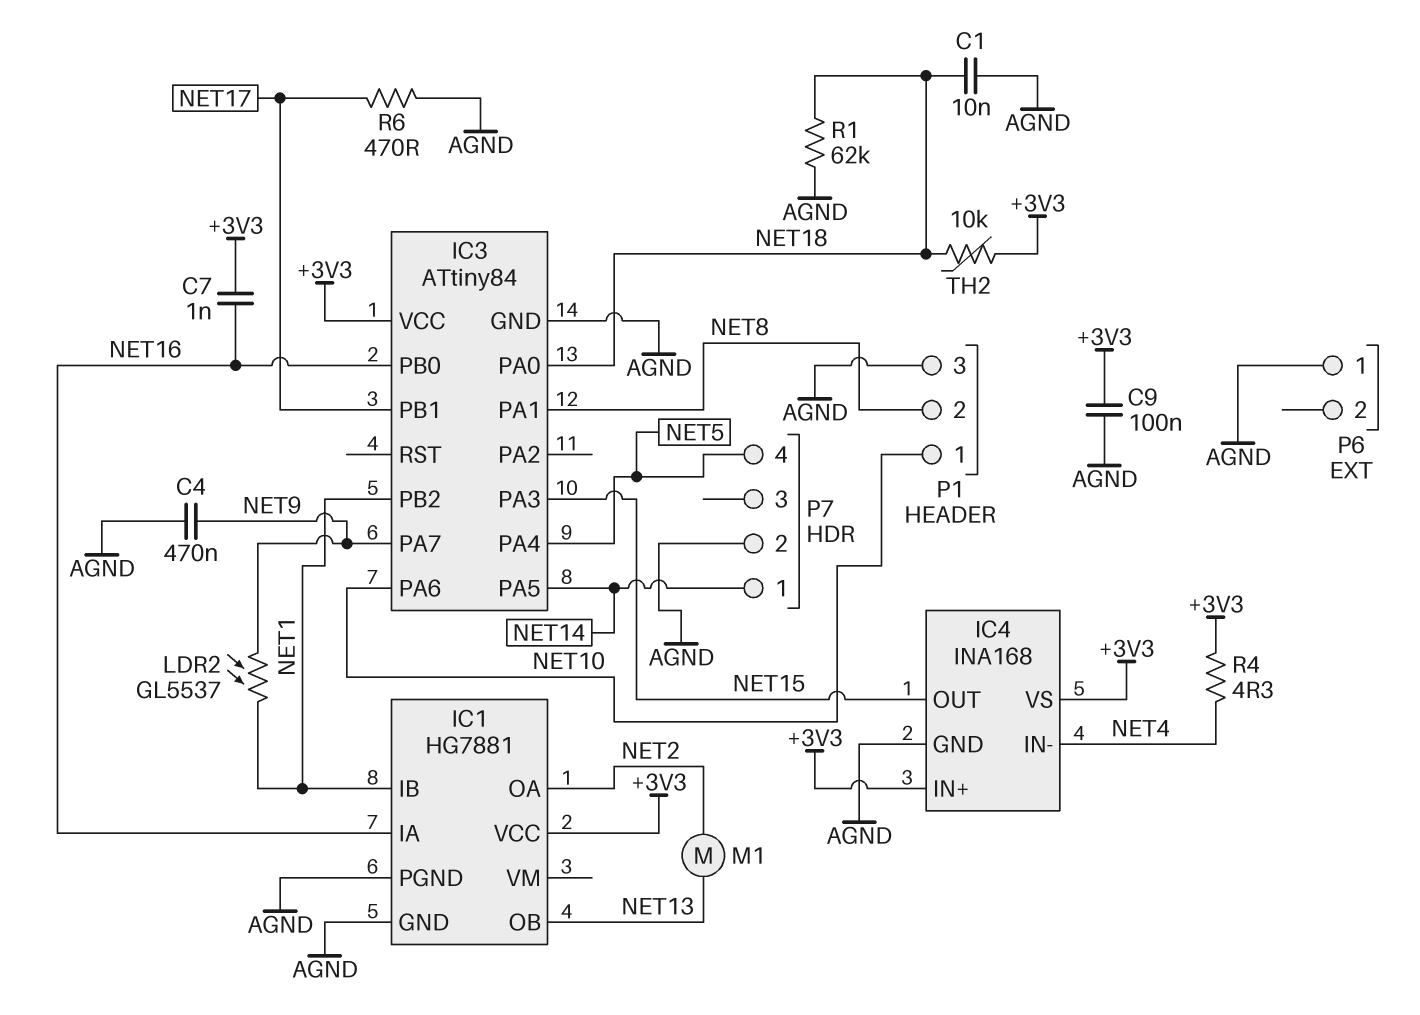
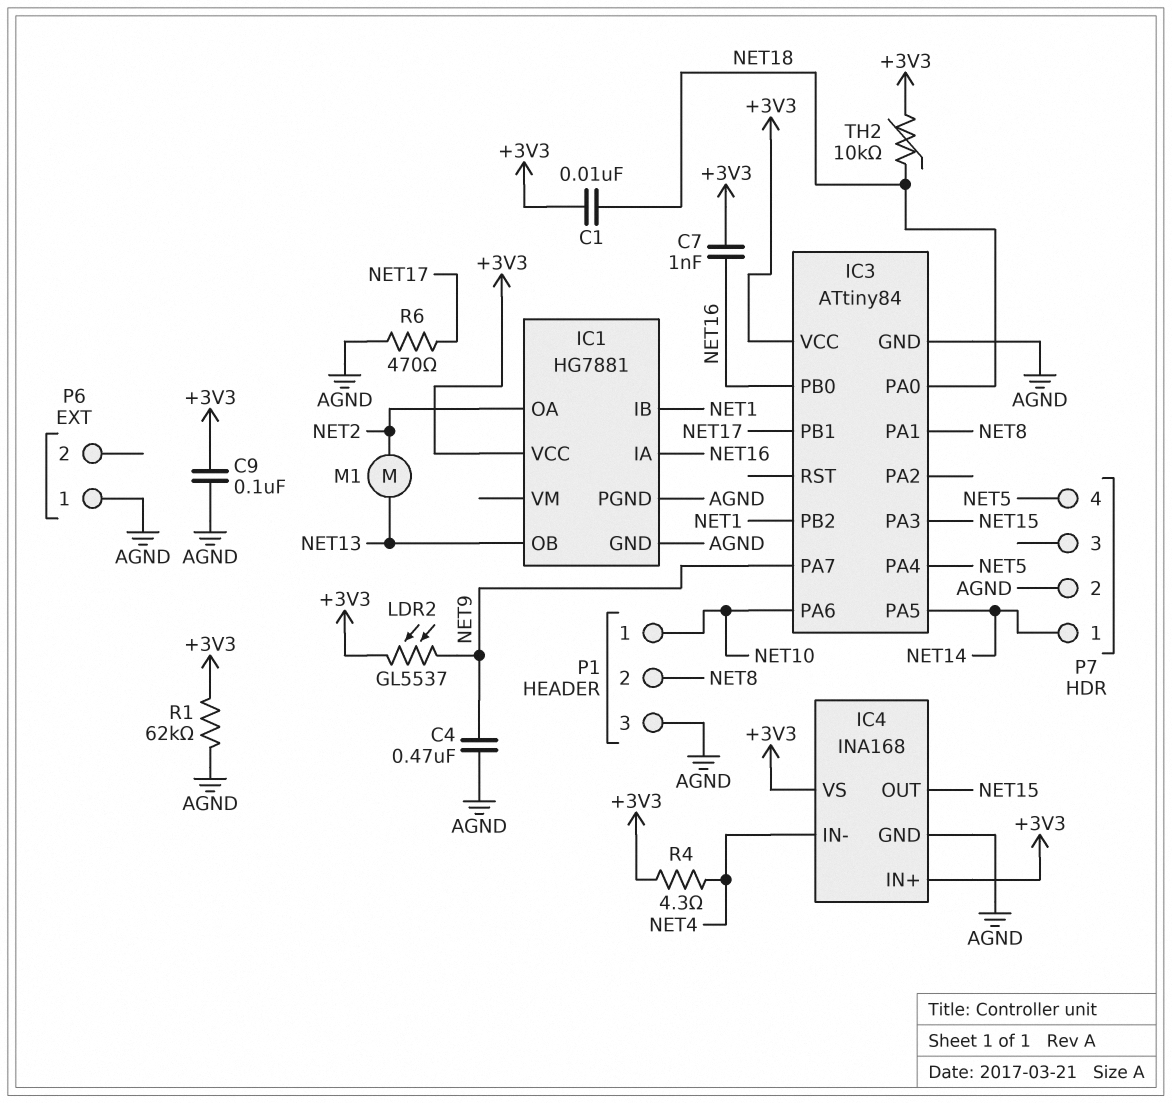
C1: 10nF (AGND, NET18) -> 10nF (+3V3, NET18)
LDR2: GL5537 (NET1, NET9) -> GL5537 (+3V3, NET9)
R1: 62k (AGND, NET18) -> 62k (+3V3, AGND)

